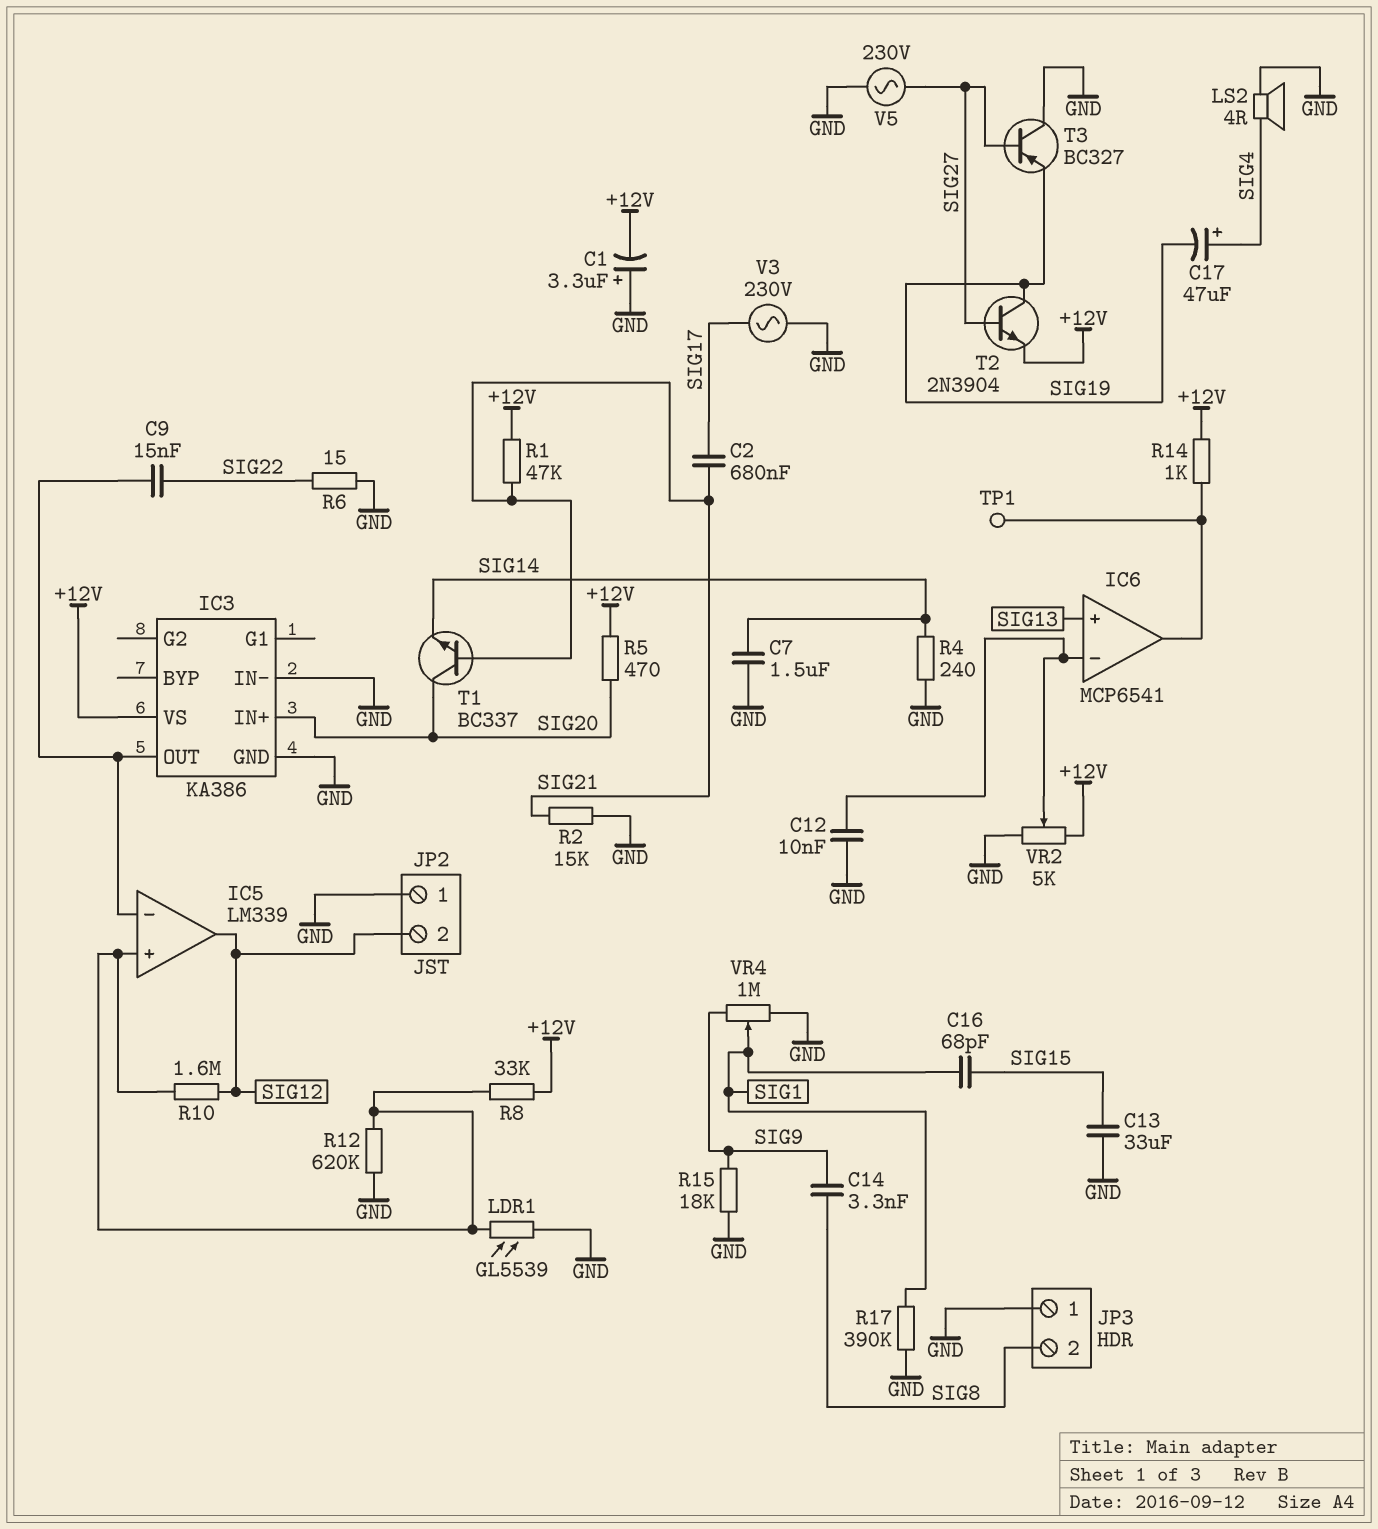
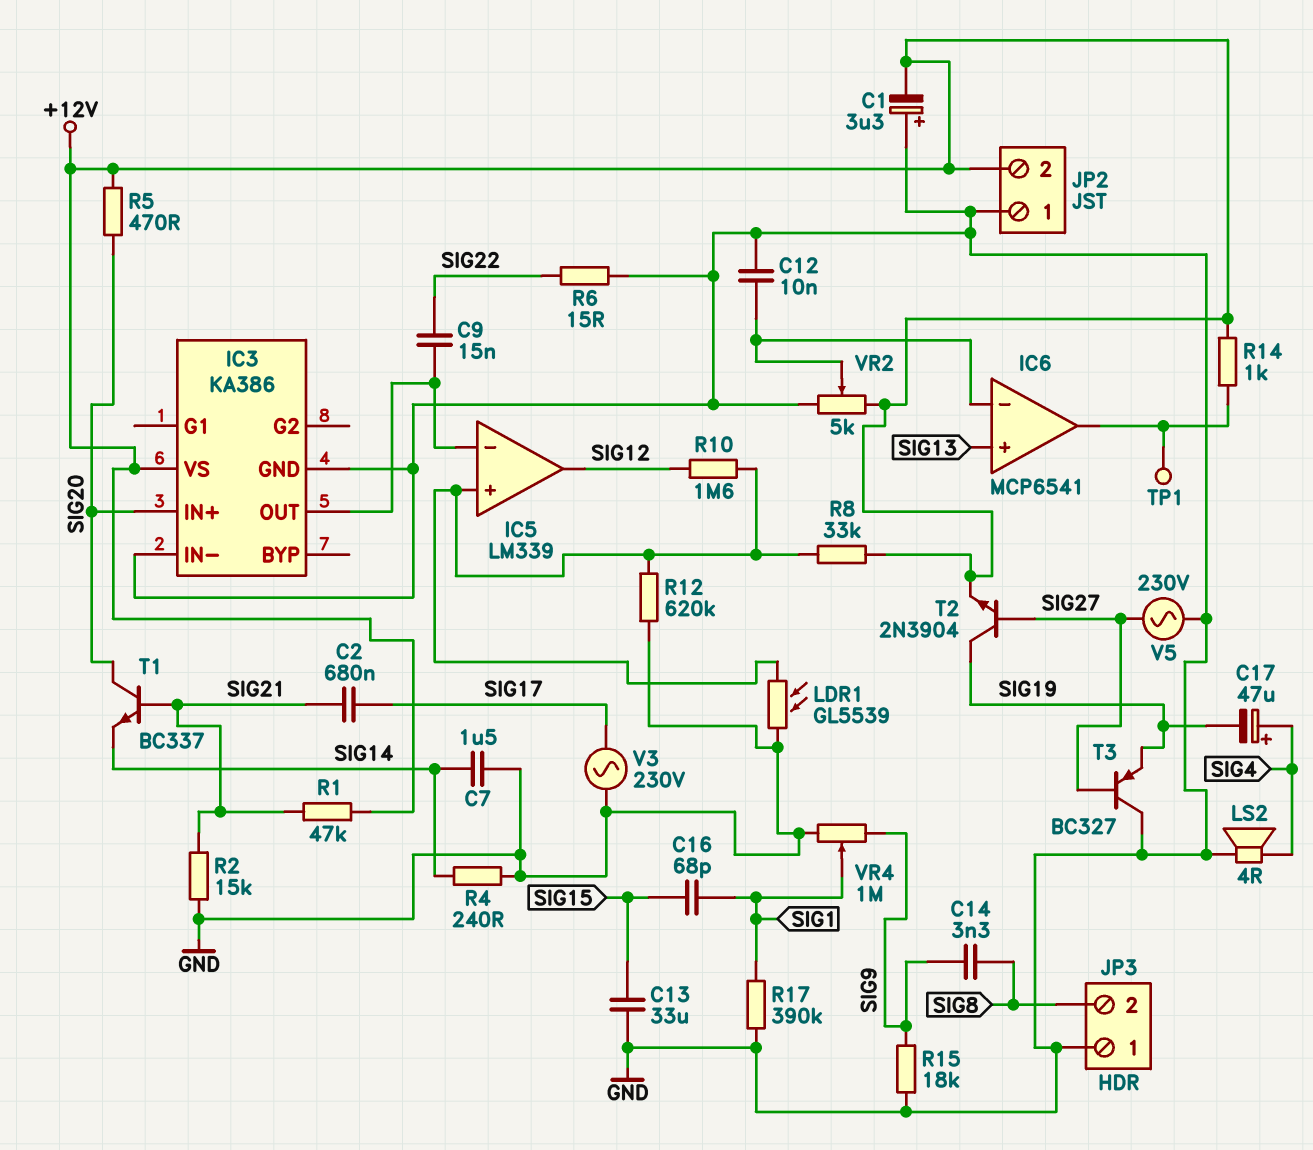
JP2 pin 2: SIG12 -> +12V

